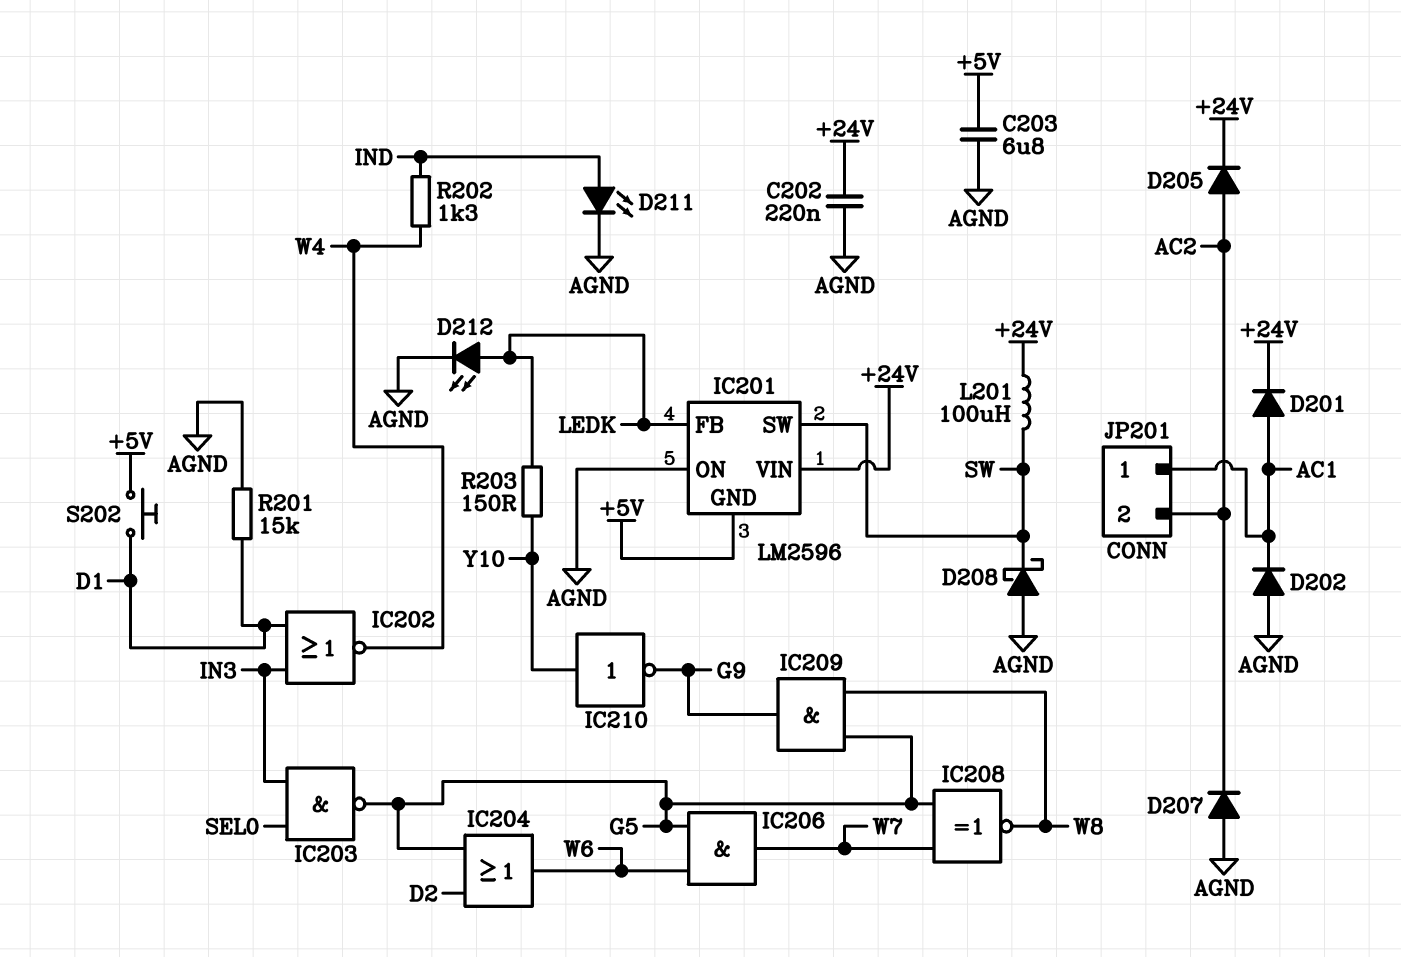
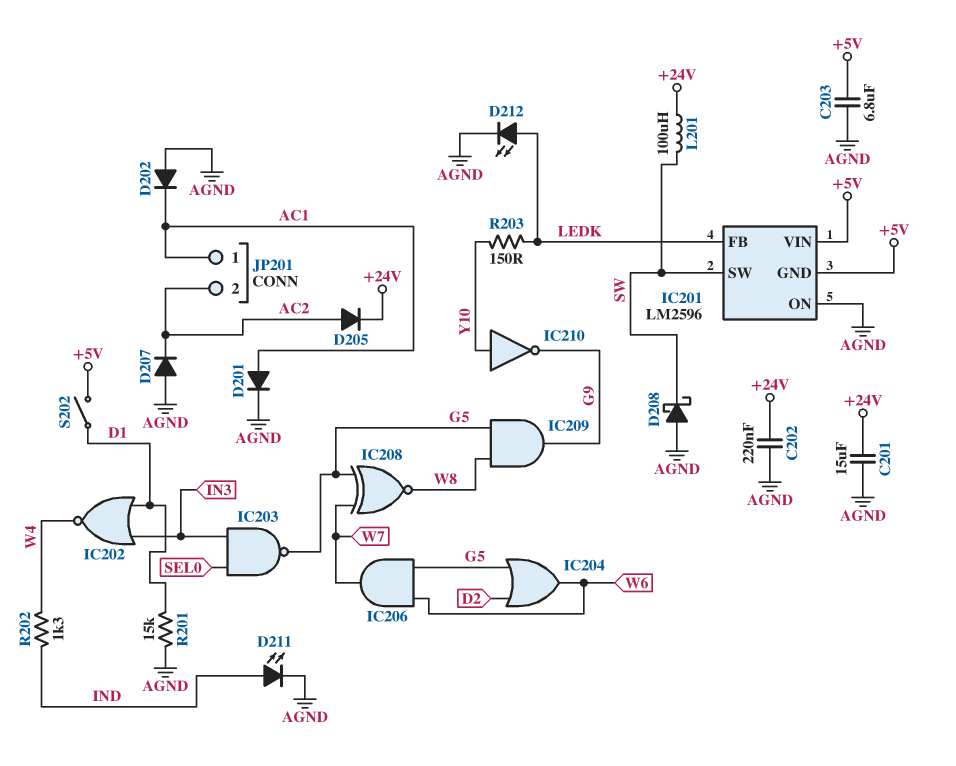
C201: none -> 15uF (+24V, AGND)
D201: diode (A AC1, K +24V) -> diode (A AC1, K AGND)
IC201 pin VIN: +24V -> +5V
S202: button (+5V, D1) -> switch (+5V, D1)

